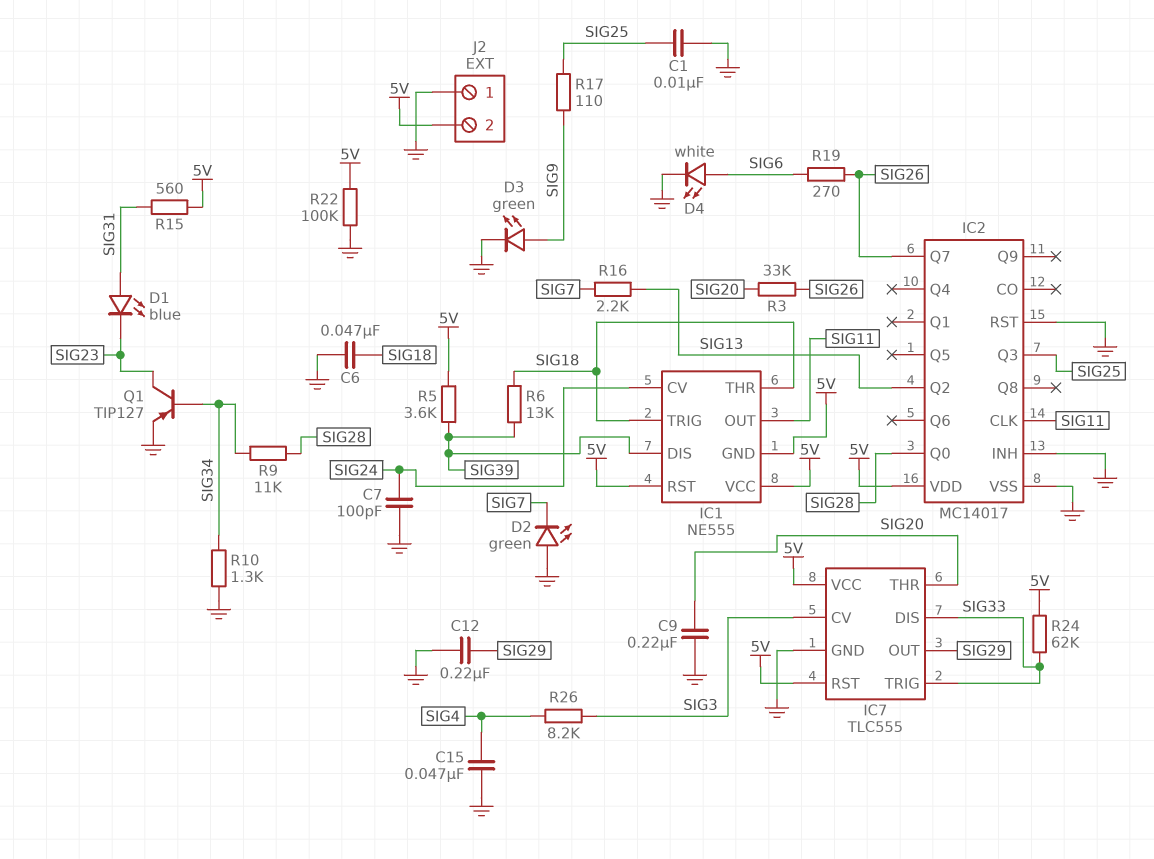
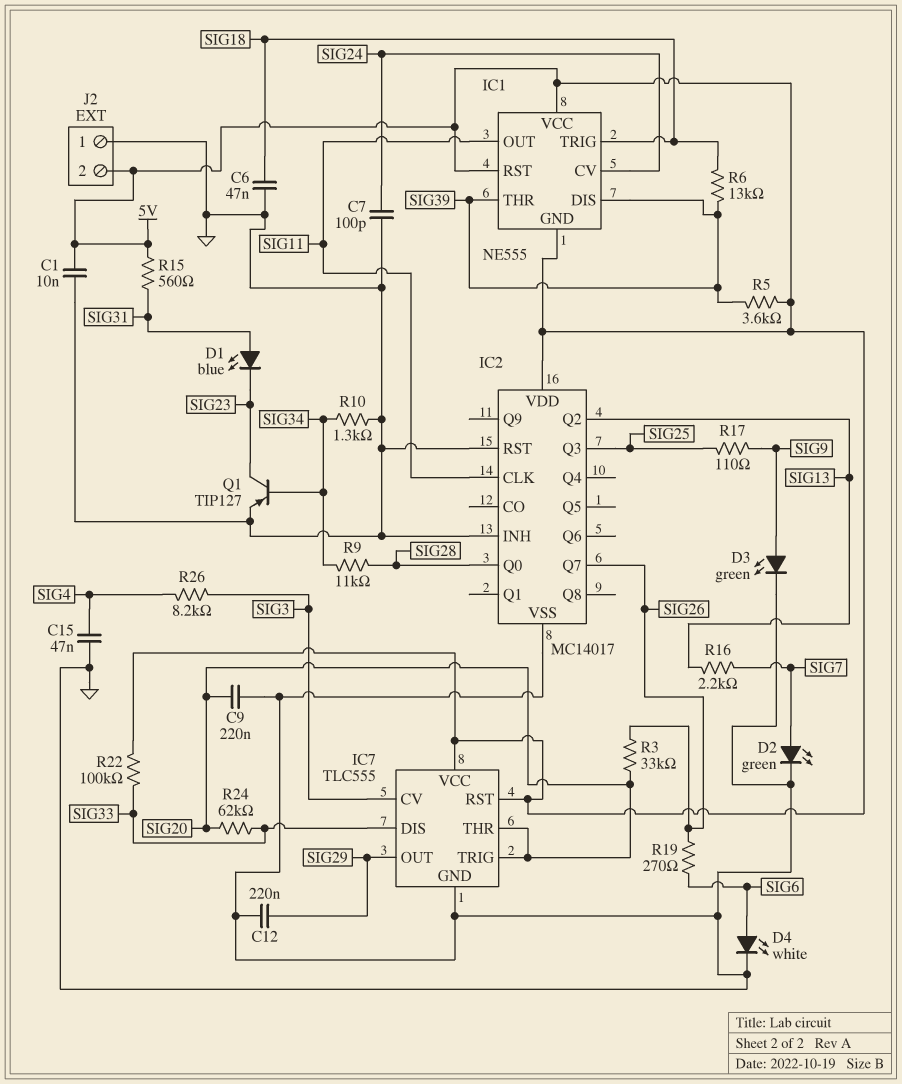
C1: 10nF (GND, SIG25) -> 10nF (5V, GND)
D2: LED green (A GND, K SIG7) -> LED green (A SIG7, K GND)
IC1 pin THR: SIG18 -> SIG39
IC7 pin TRIG: SIG33 -> SIG20
R22: 100k (5V, GND) -> 100k (5V, SIG33)
R24: 62k (5V, SIG33) -> 62k (SIG20, SIG33)

